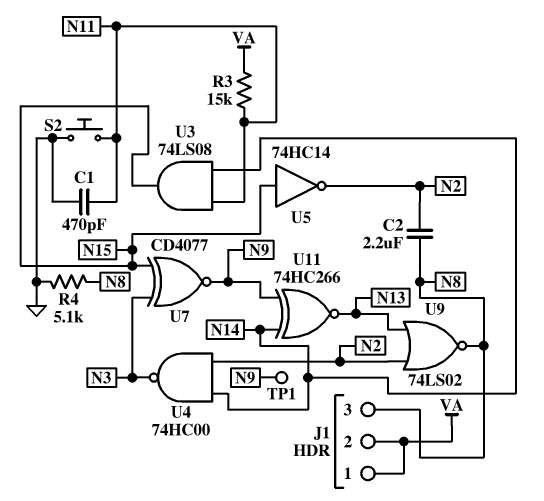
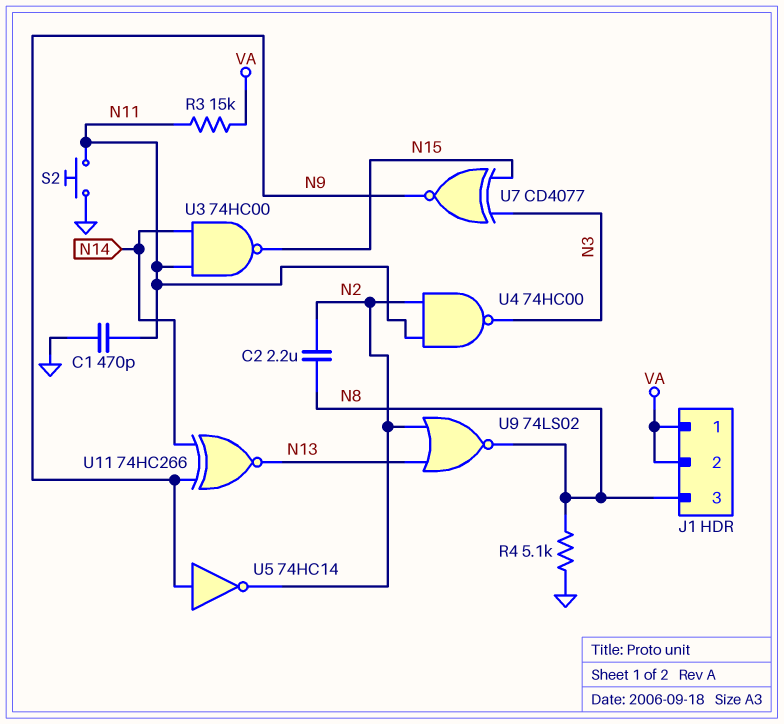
TP1: test point (N9) -> none
U3: AND 74LS08 (in N11, in N14, out N15) -> NAND 74HC00 (in N11, in N14, out N15)
U4: NAND 74HC00 (in N2, in N14, out N3) -> NAND 74HC00 (in N2, in N11, out N3)
U5: NOT 74HC14 (in N15, out N2) -> NOT 74HC14 (in N9, out N2)

